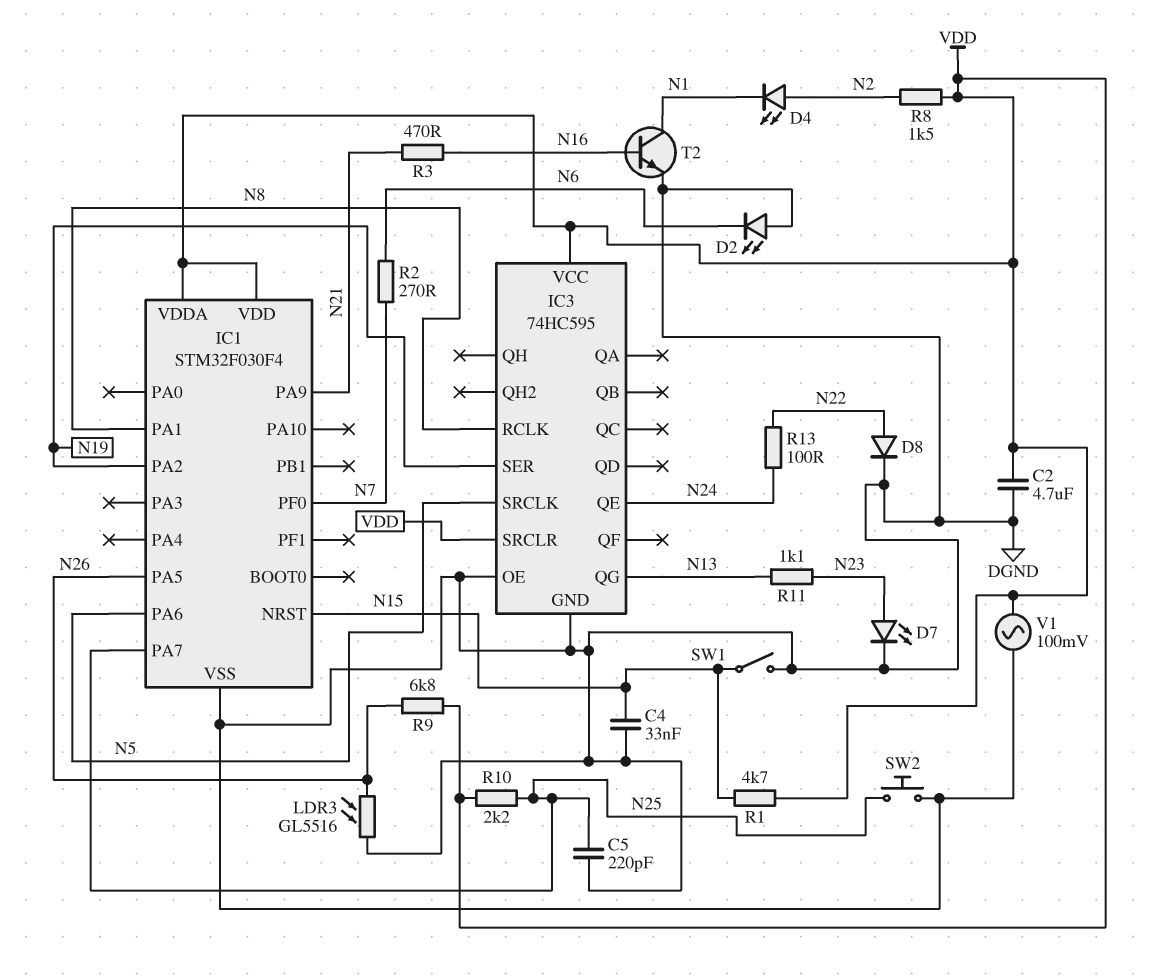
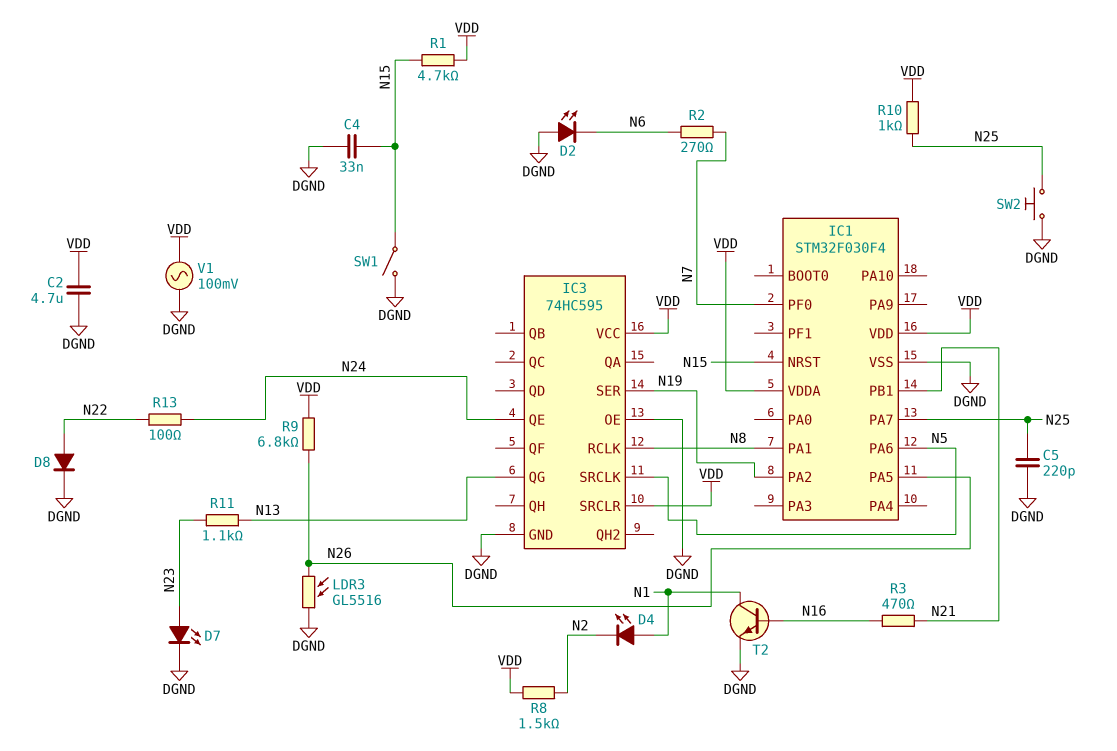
D4: LED (A N2, K N1) -> LED (A N1, K N2)
IC1 pin PA9: N21 -> none
IC1 pin PB1: none -> N21
R10: 2.2k (N25, VDD) -> 1k (N25, VDD)

